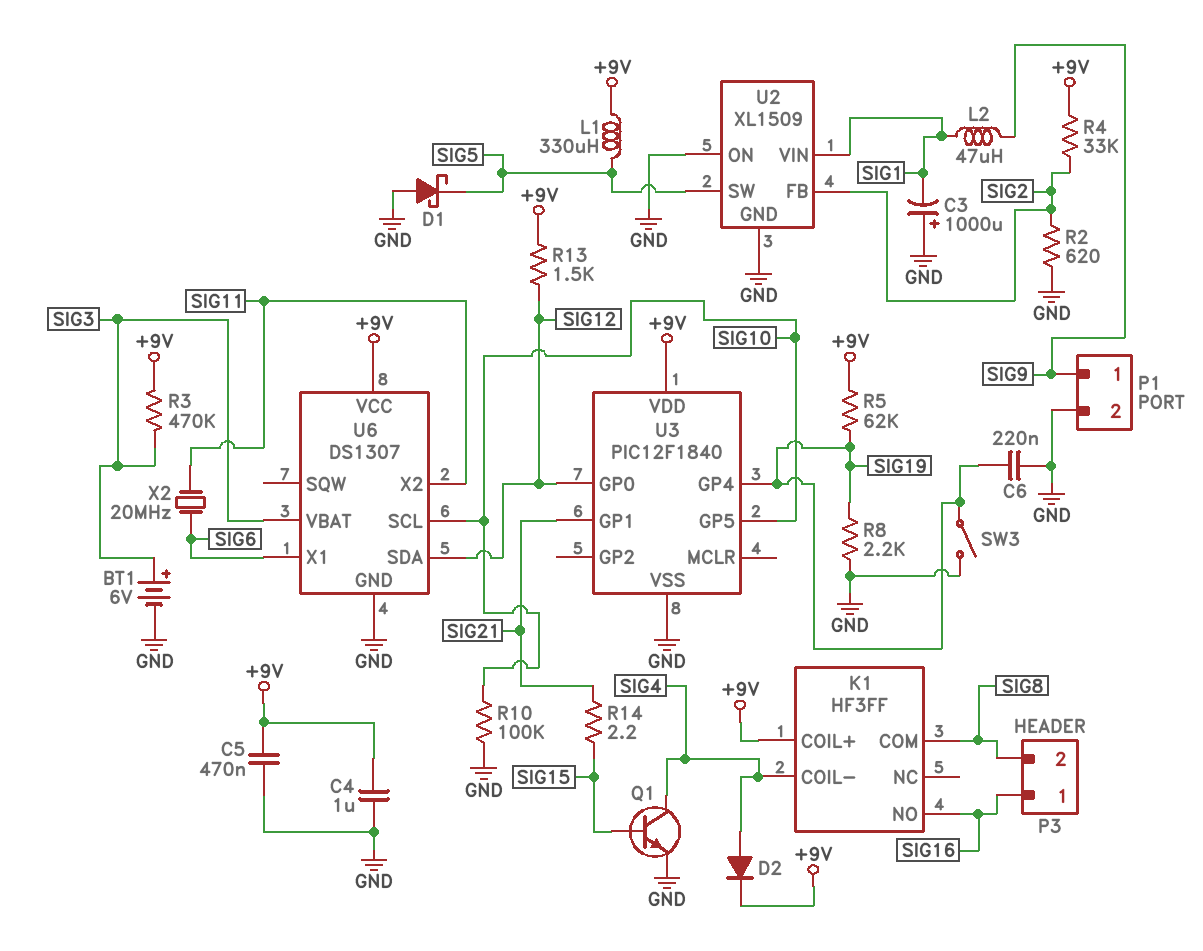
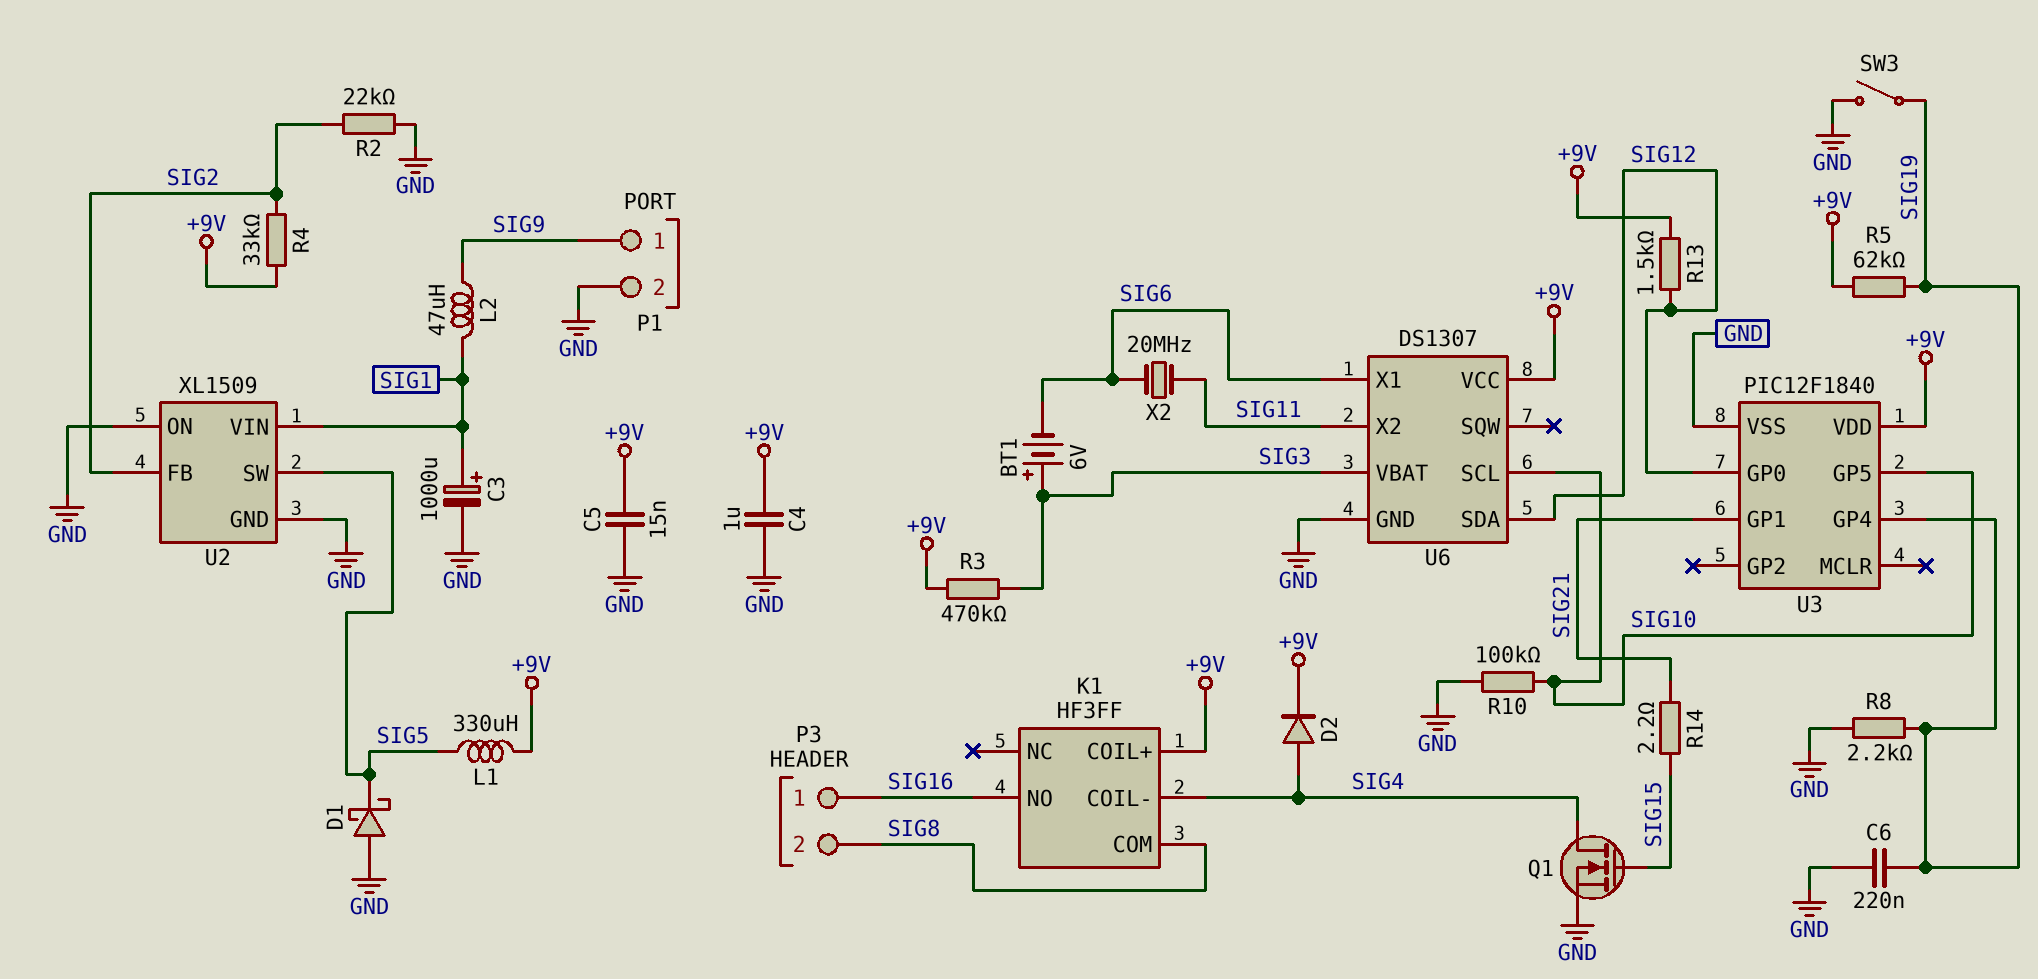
BT1: 6V (plus SIG3, minus GND) -> 6V (plus SIG3, minus SIG6)
C3: 1000uF (plus GND, minus SIG1) -> 1000uF (plus SIG1, minus GND)
C5: 470nF (+9V, GND) -> 15nF (+9V, GND)
Q1: NPN (B SIG15, C SIG4, E GND) -> NMOS (G SIG15, D SIG4, S GND)
R2: 620 (GND, SIG2) -> 22k (GND, SIG2)

